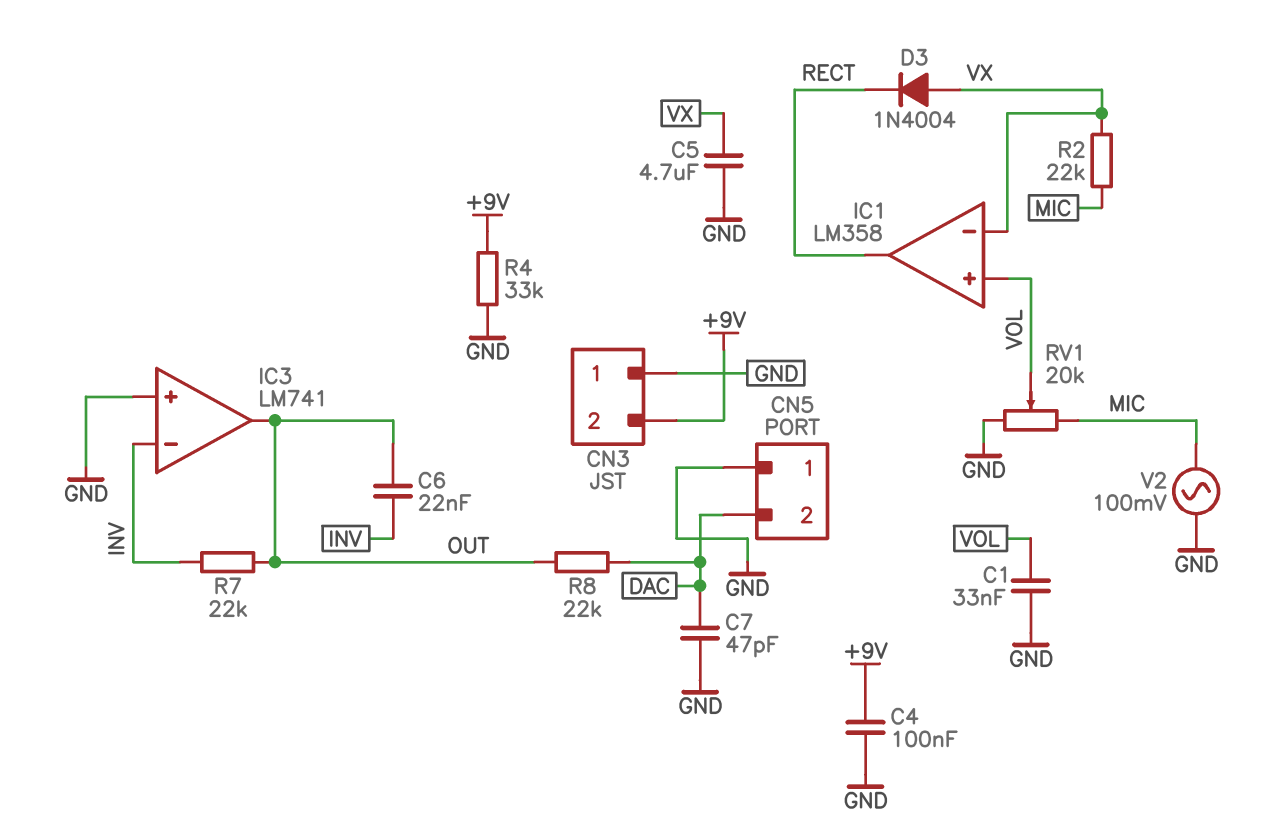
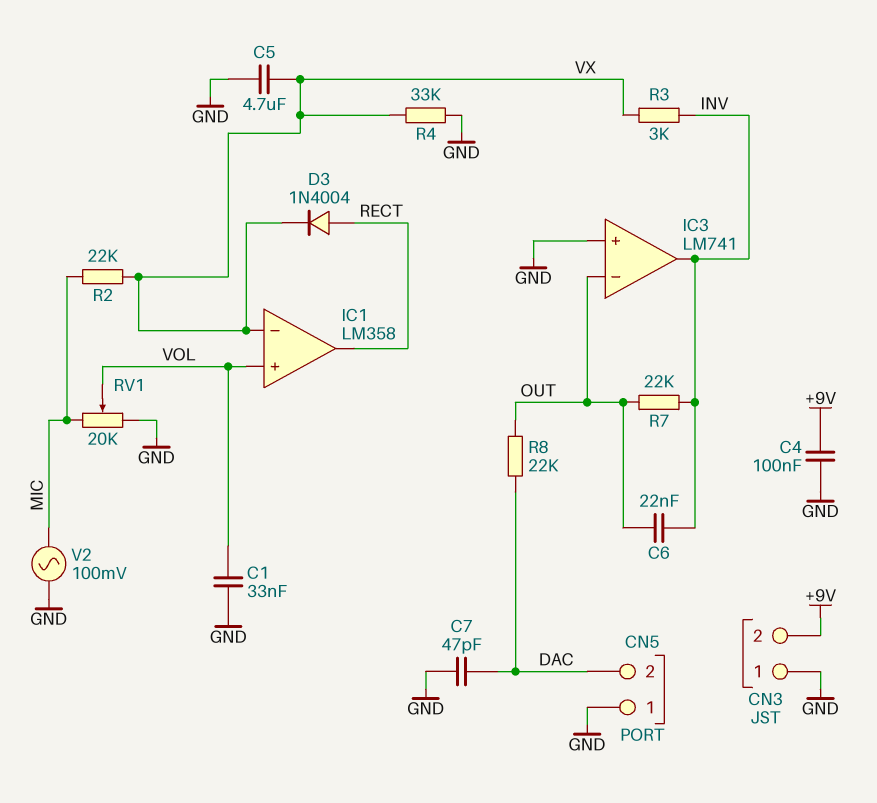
D3: diode 1N4004 (A VX, K RECT) -> diode 1N4004 (A RECT, K VX)
IC3 pin in-: INV -> OUT
IC3 pin out: OUT -> INV
R3: none -> 3k (INV, VX)
R4: 33k (+9V, GND) -> 33k (GND, VX)

